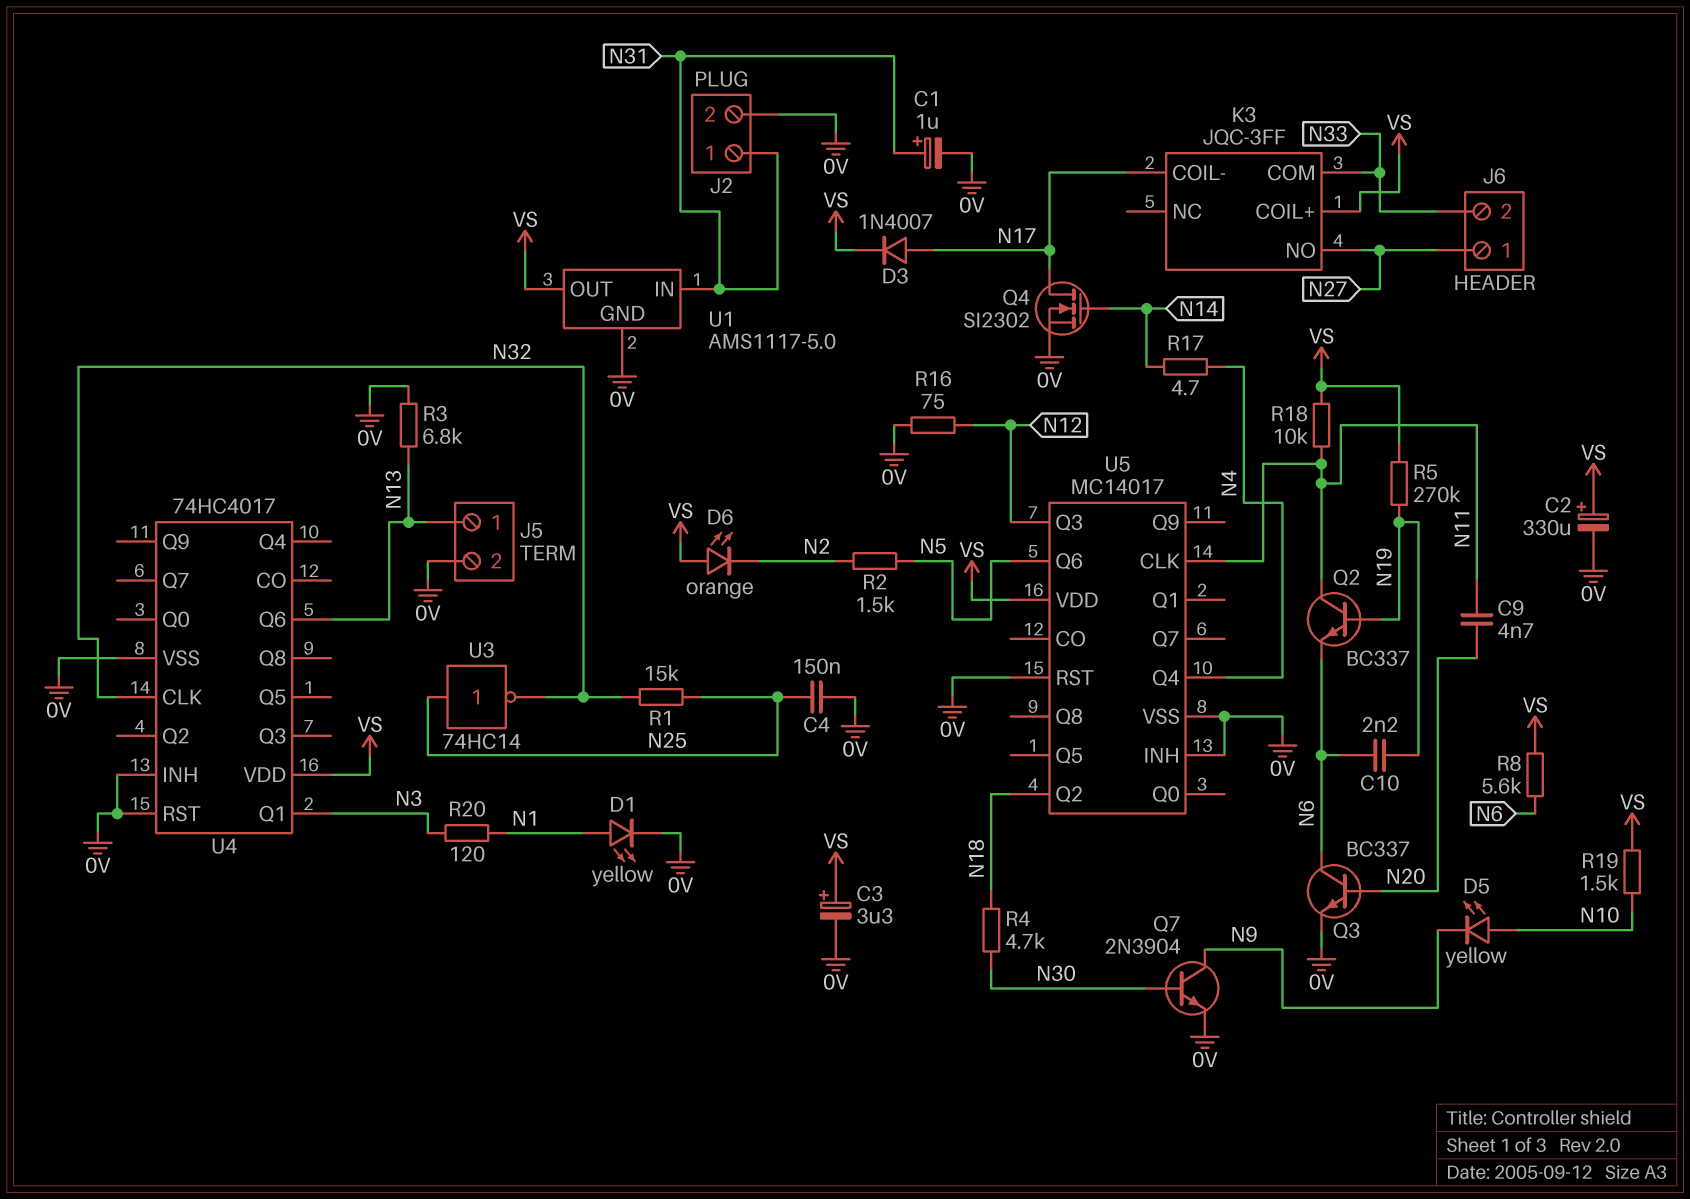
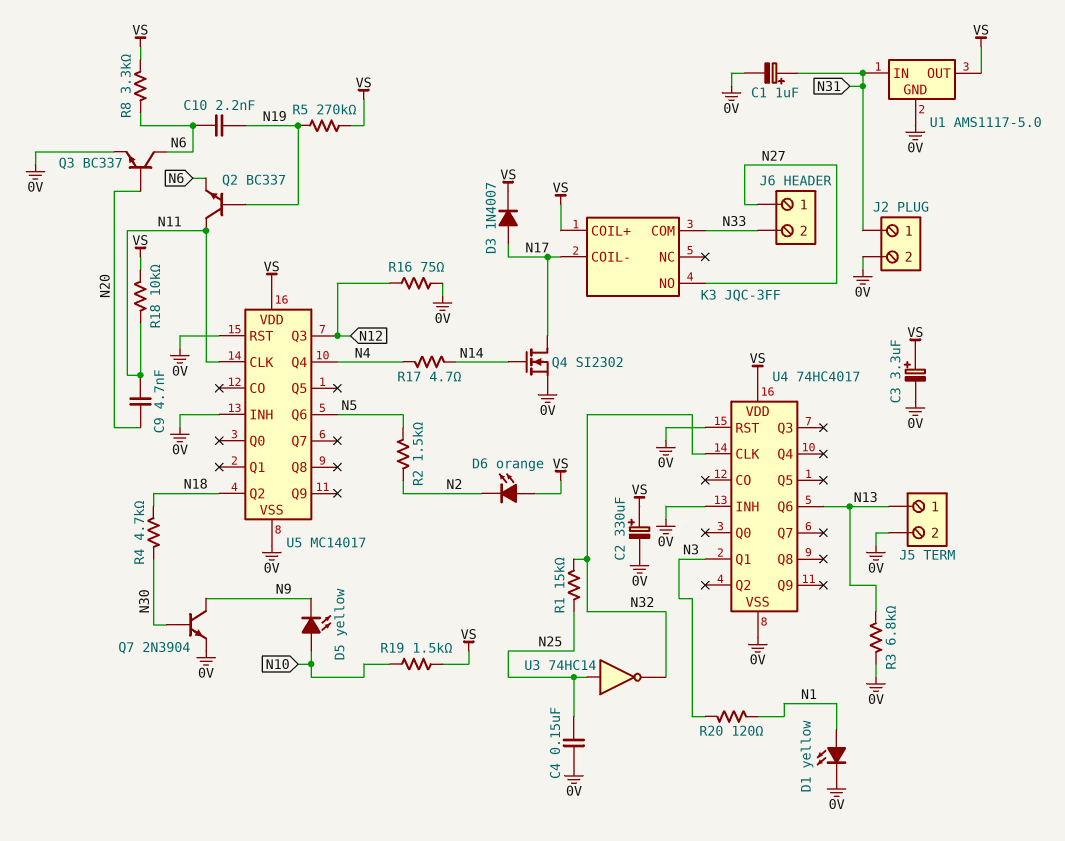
R8: 5.6k (N6, VS) -> 3.3k (N6, VS)

